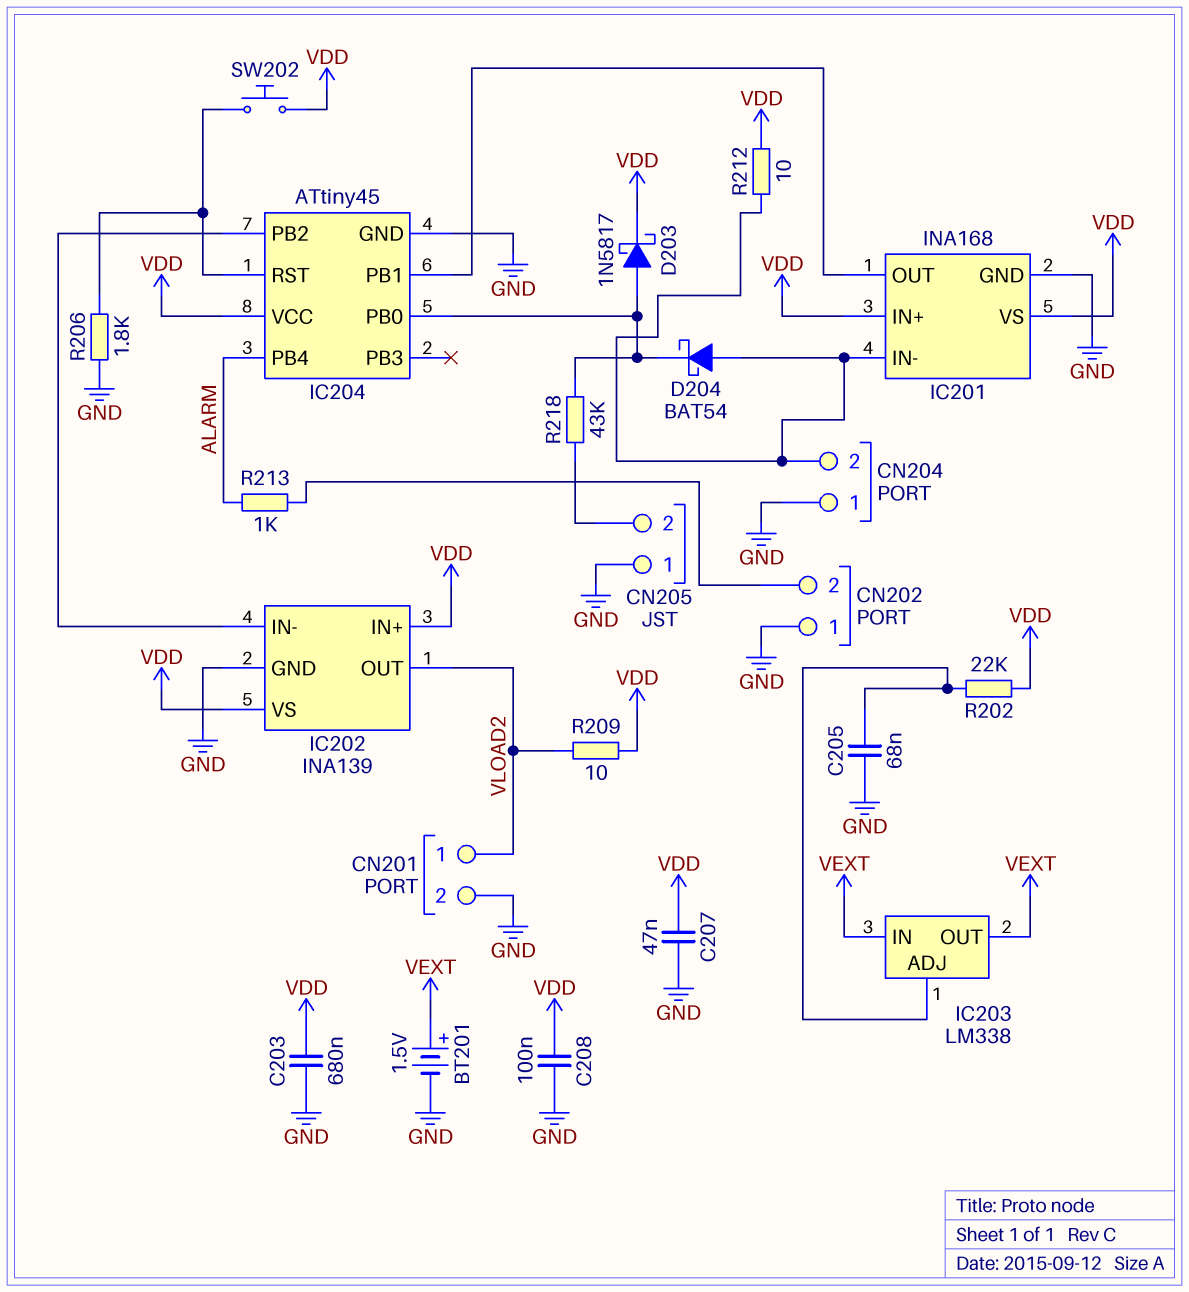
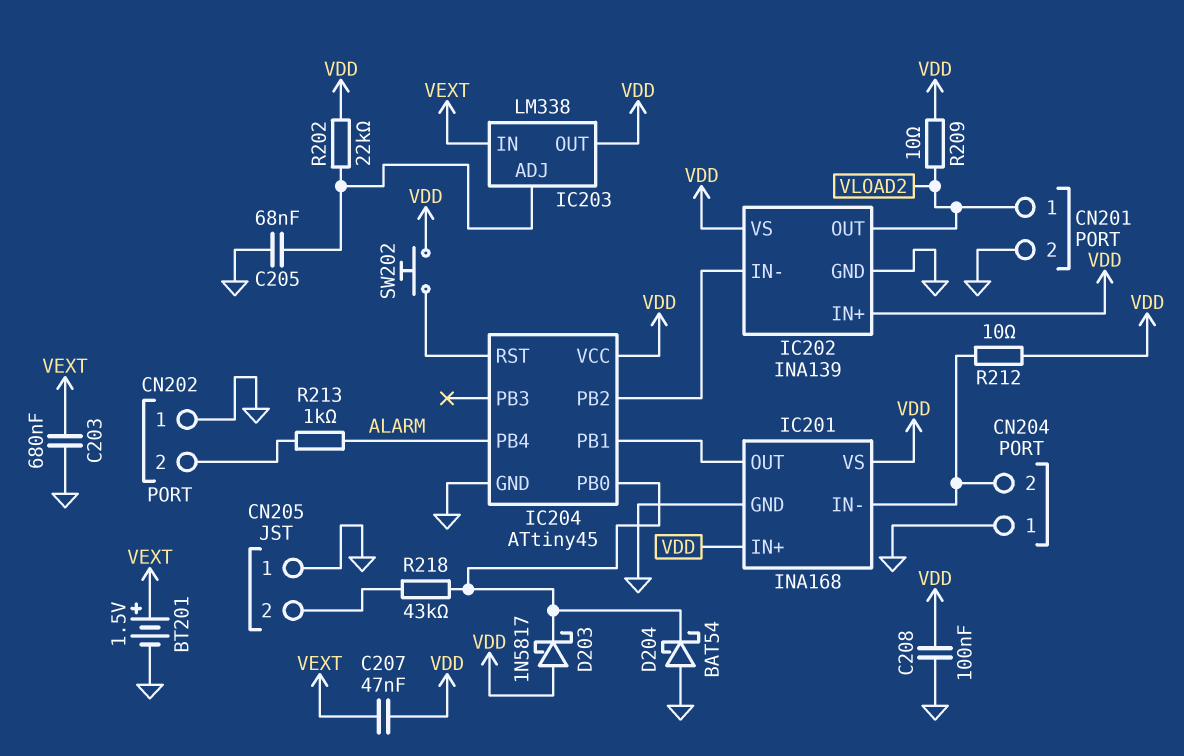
C203: 680nF (GND, VDD) -> 680nF (GND, VEXT)
C207: 47nF (GND, VDD) -> 47nF (VDD, VEXT)
D203: schottky 1N5817 (A IC204/PB0, K VDD) -> schottky 1N5817 (A VDD, K IC204/PB0)
D204: schottky BAT54 (A CN204/2, K IC204/PB0) -> schottky BAT54 (A GND, K IC204/PB0)
IC203 pin OUT: VEXT -> VDD
R206: 1.8k (GND, IC204/RST) -> none

